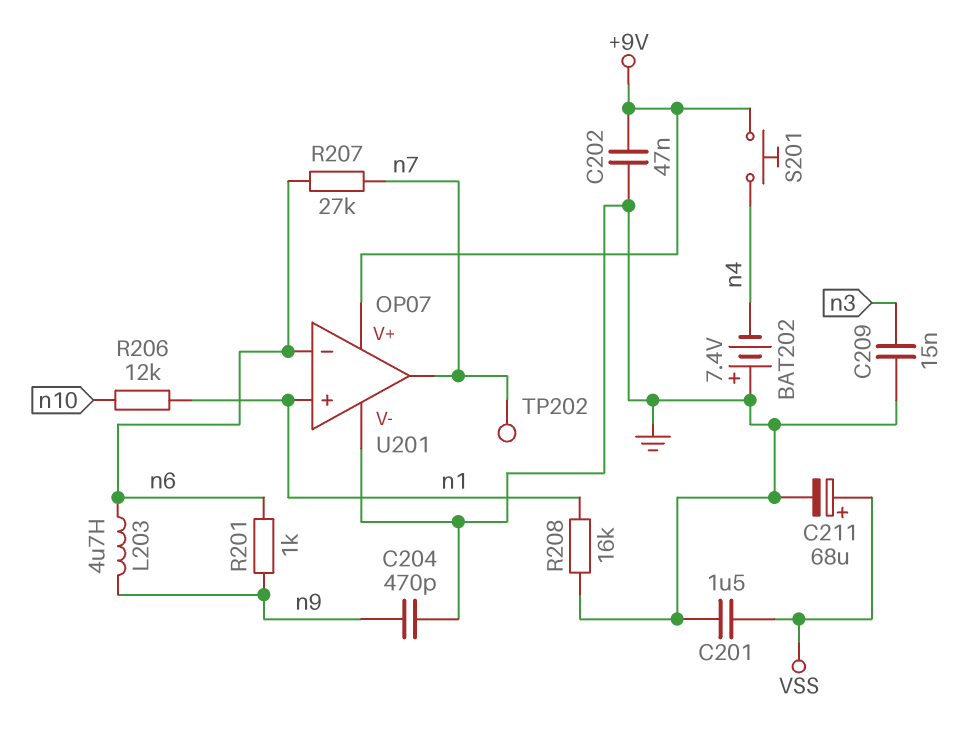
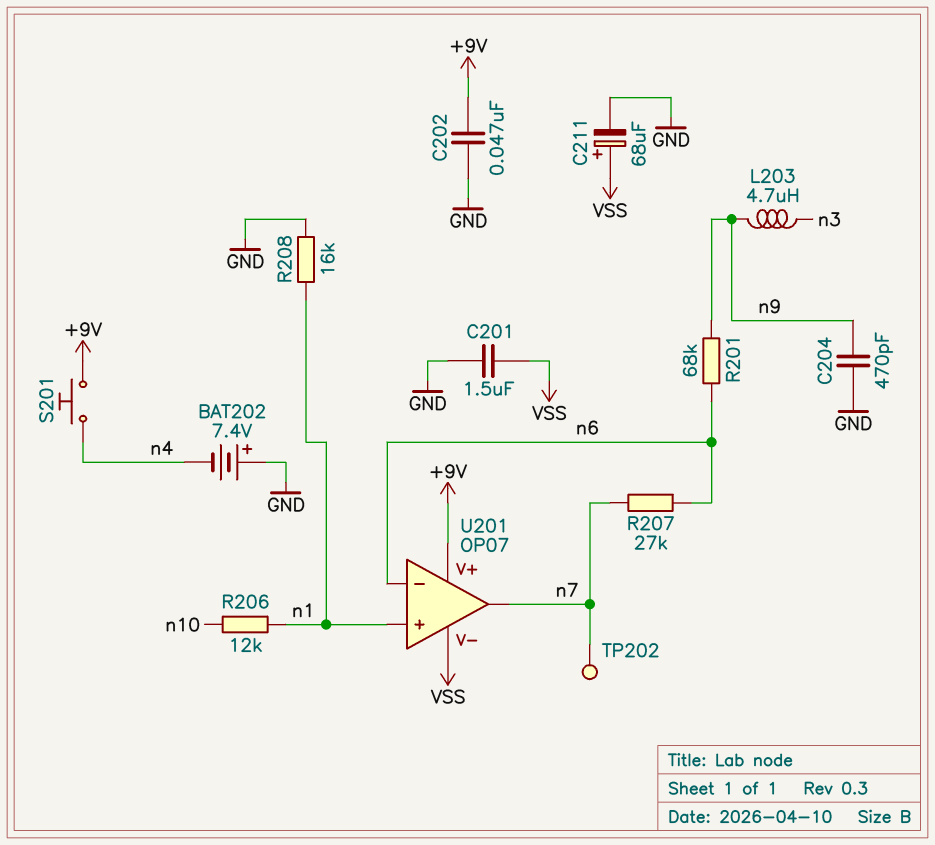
C209: 15nF (GND, n3) -> none
L203: 4.7uH (n6, n9) -> 4.7uH (n3, n9)
R201: 1k (n6, n9) -> 68k (n6, n9)
U201 pin V-: GND -> VSS

